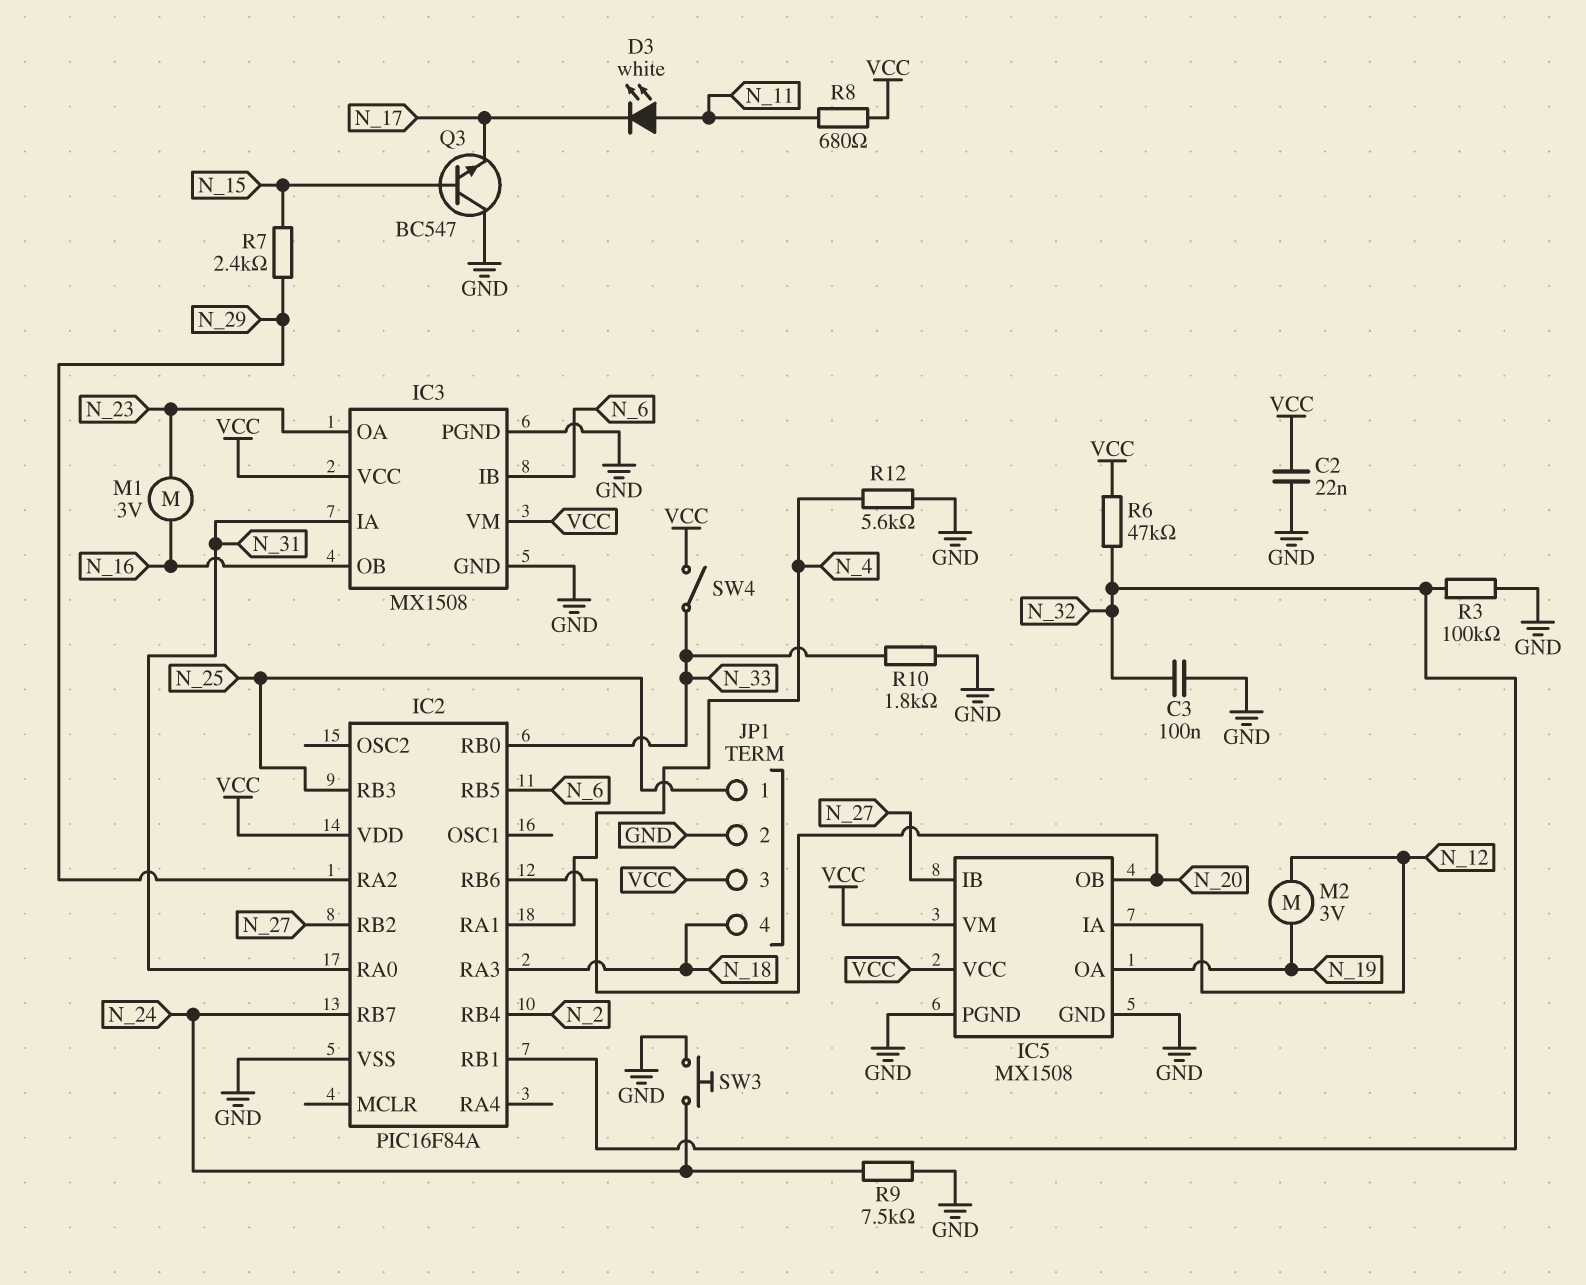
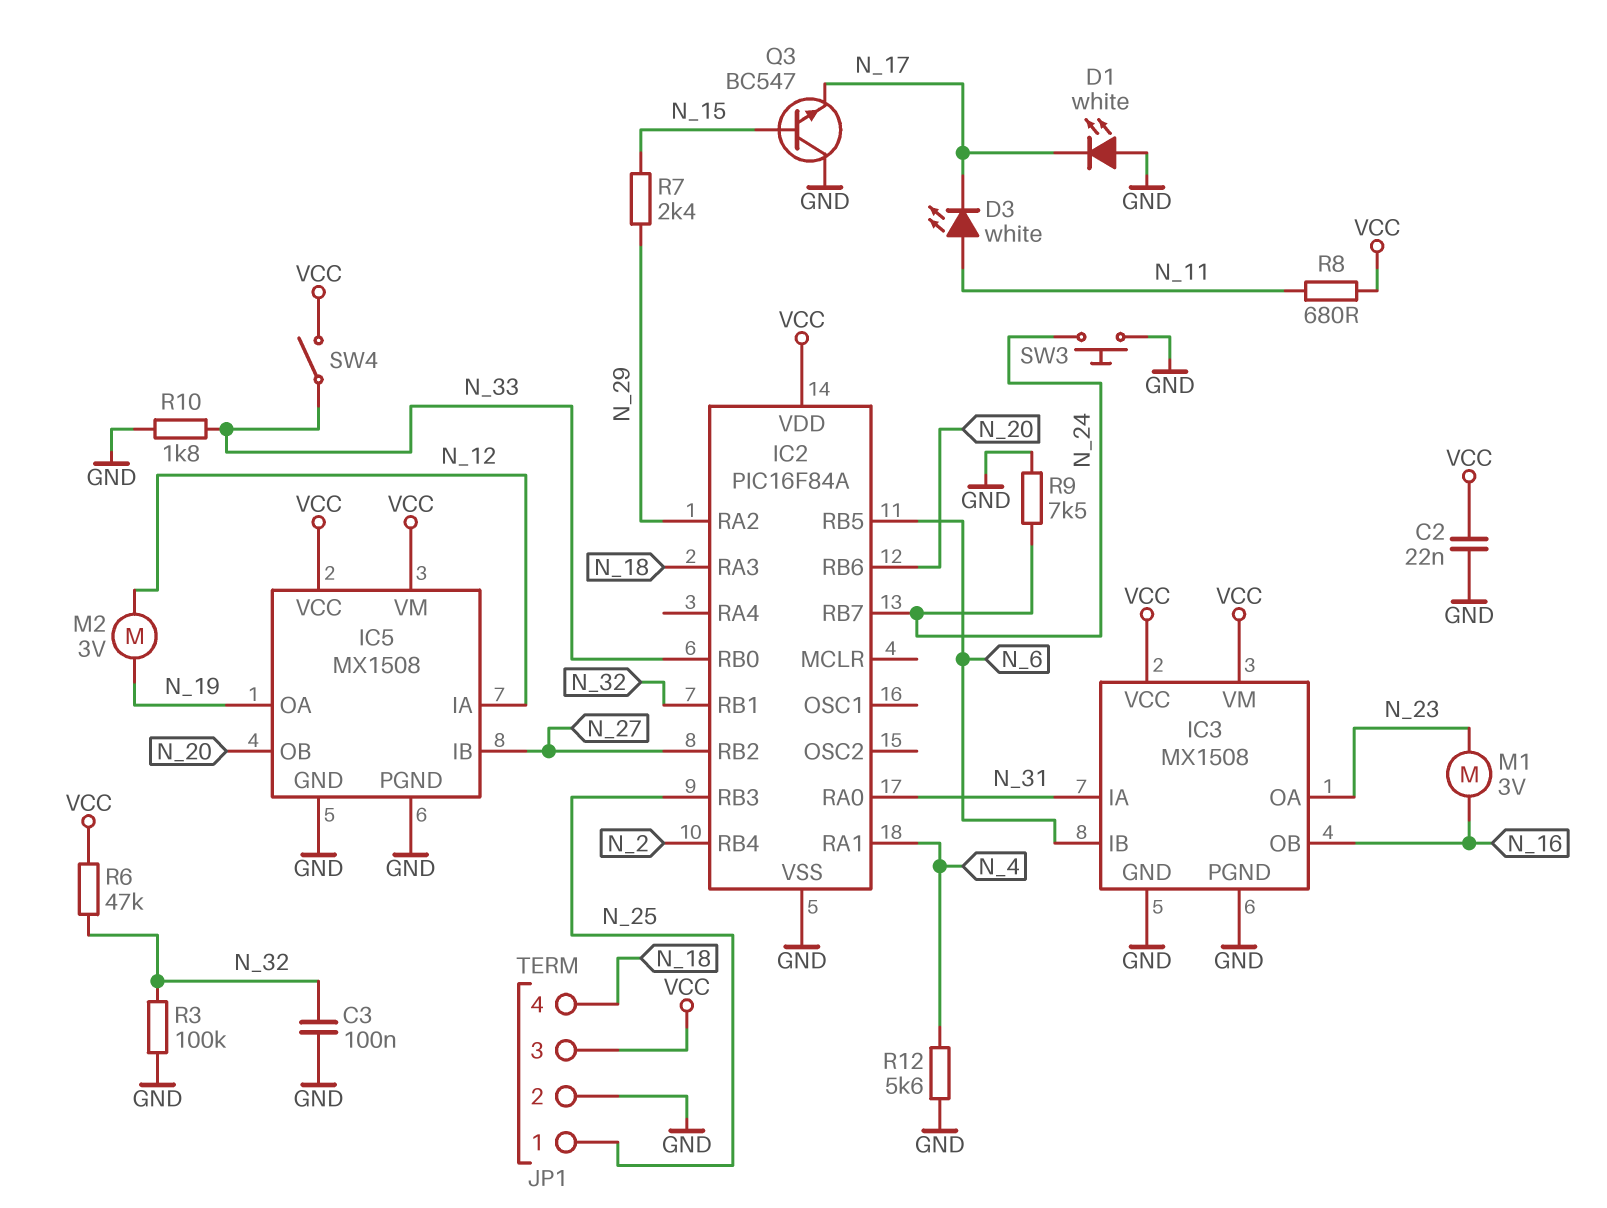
D1: none -> LED white (A GND, K N_17)

